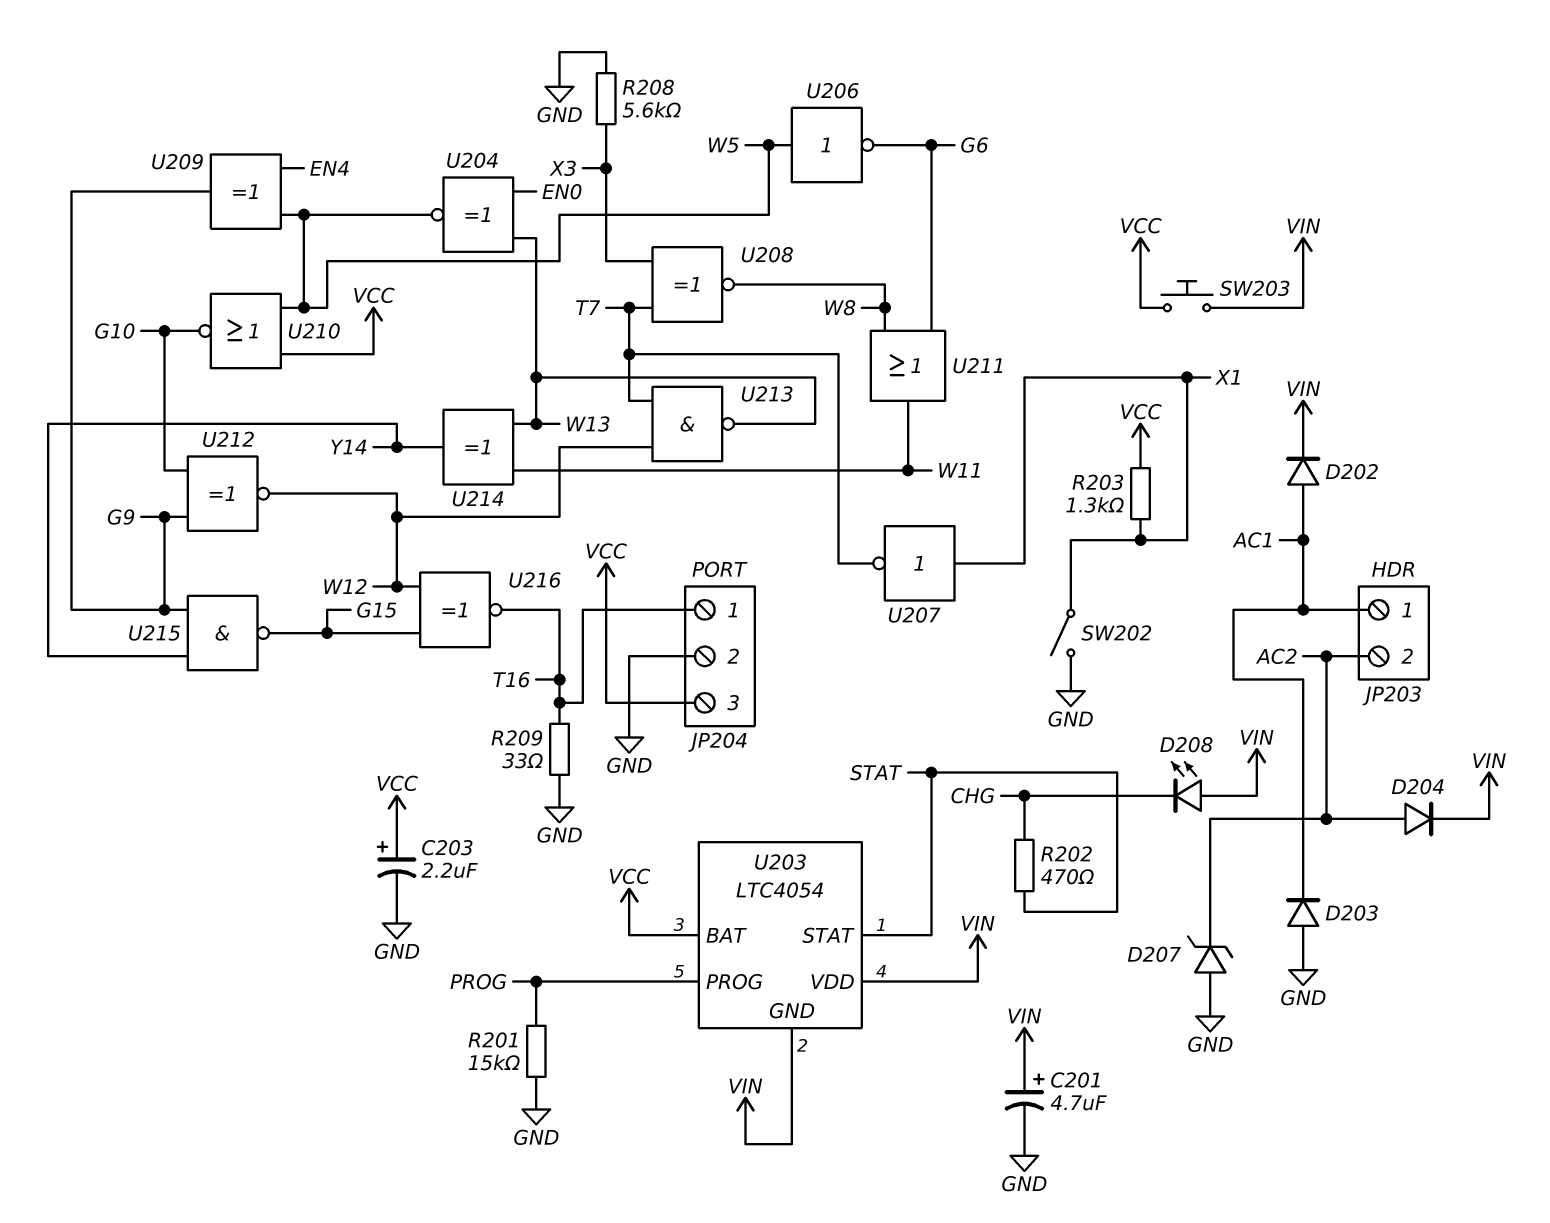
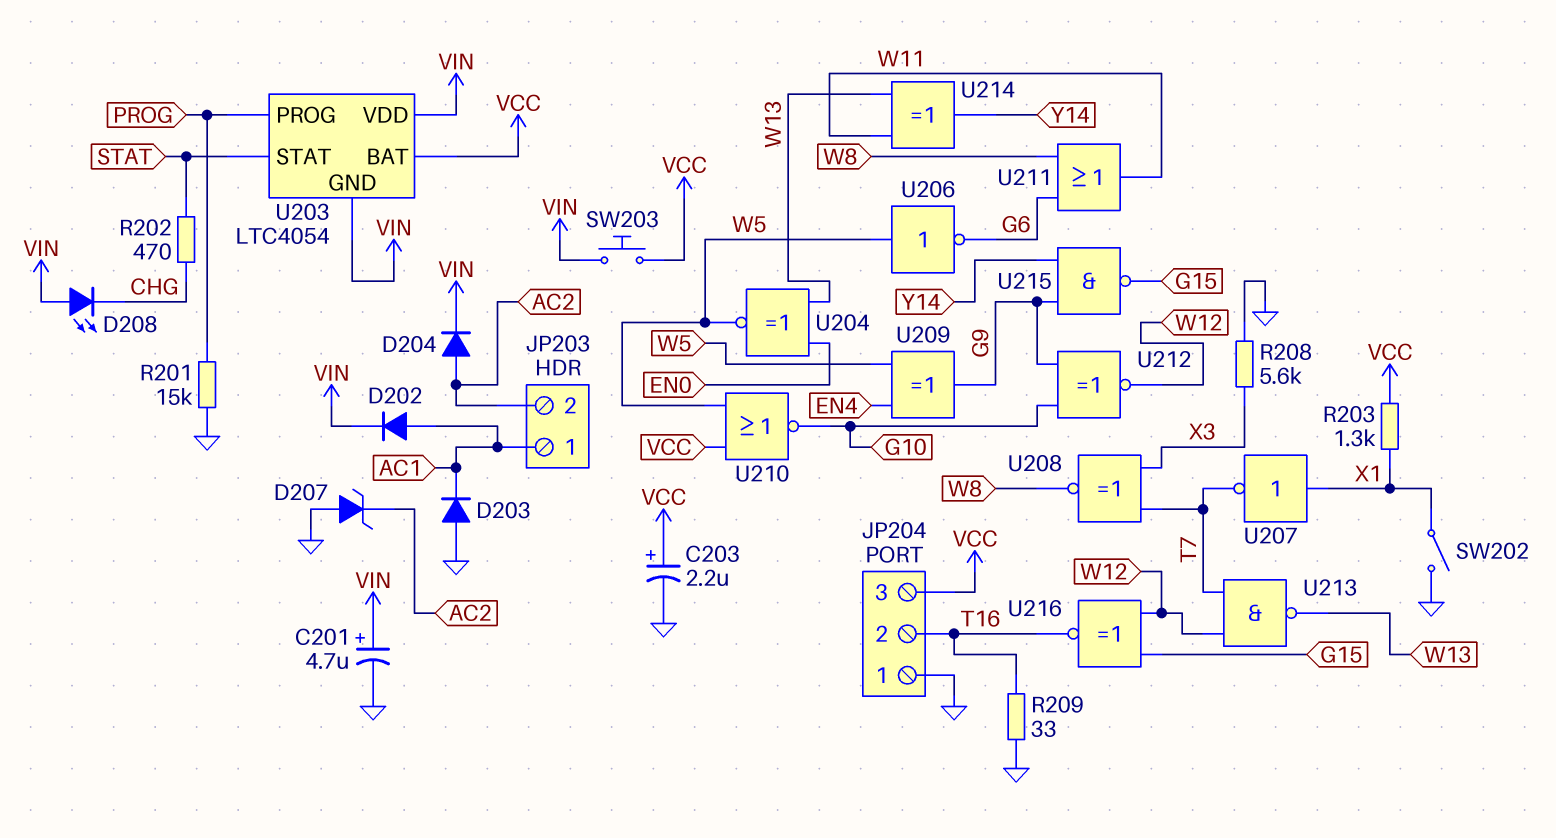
JP204 pin 1: T16 -> GND
JP204 pin 2: GND -> T16

